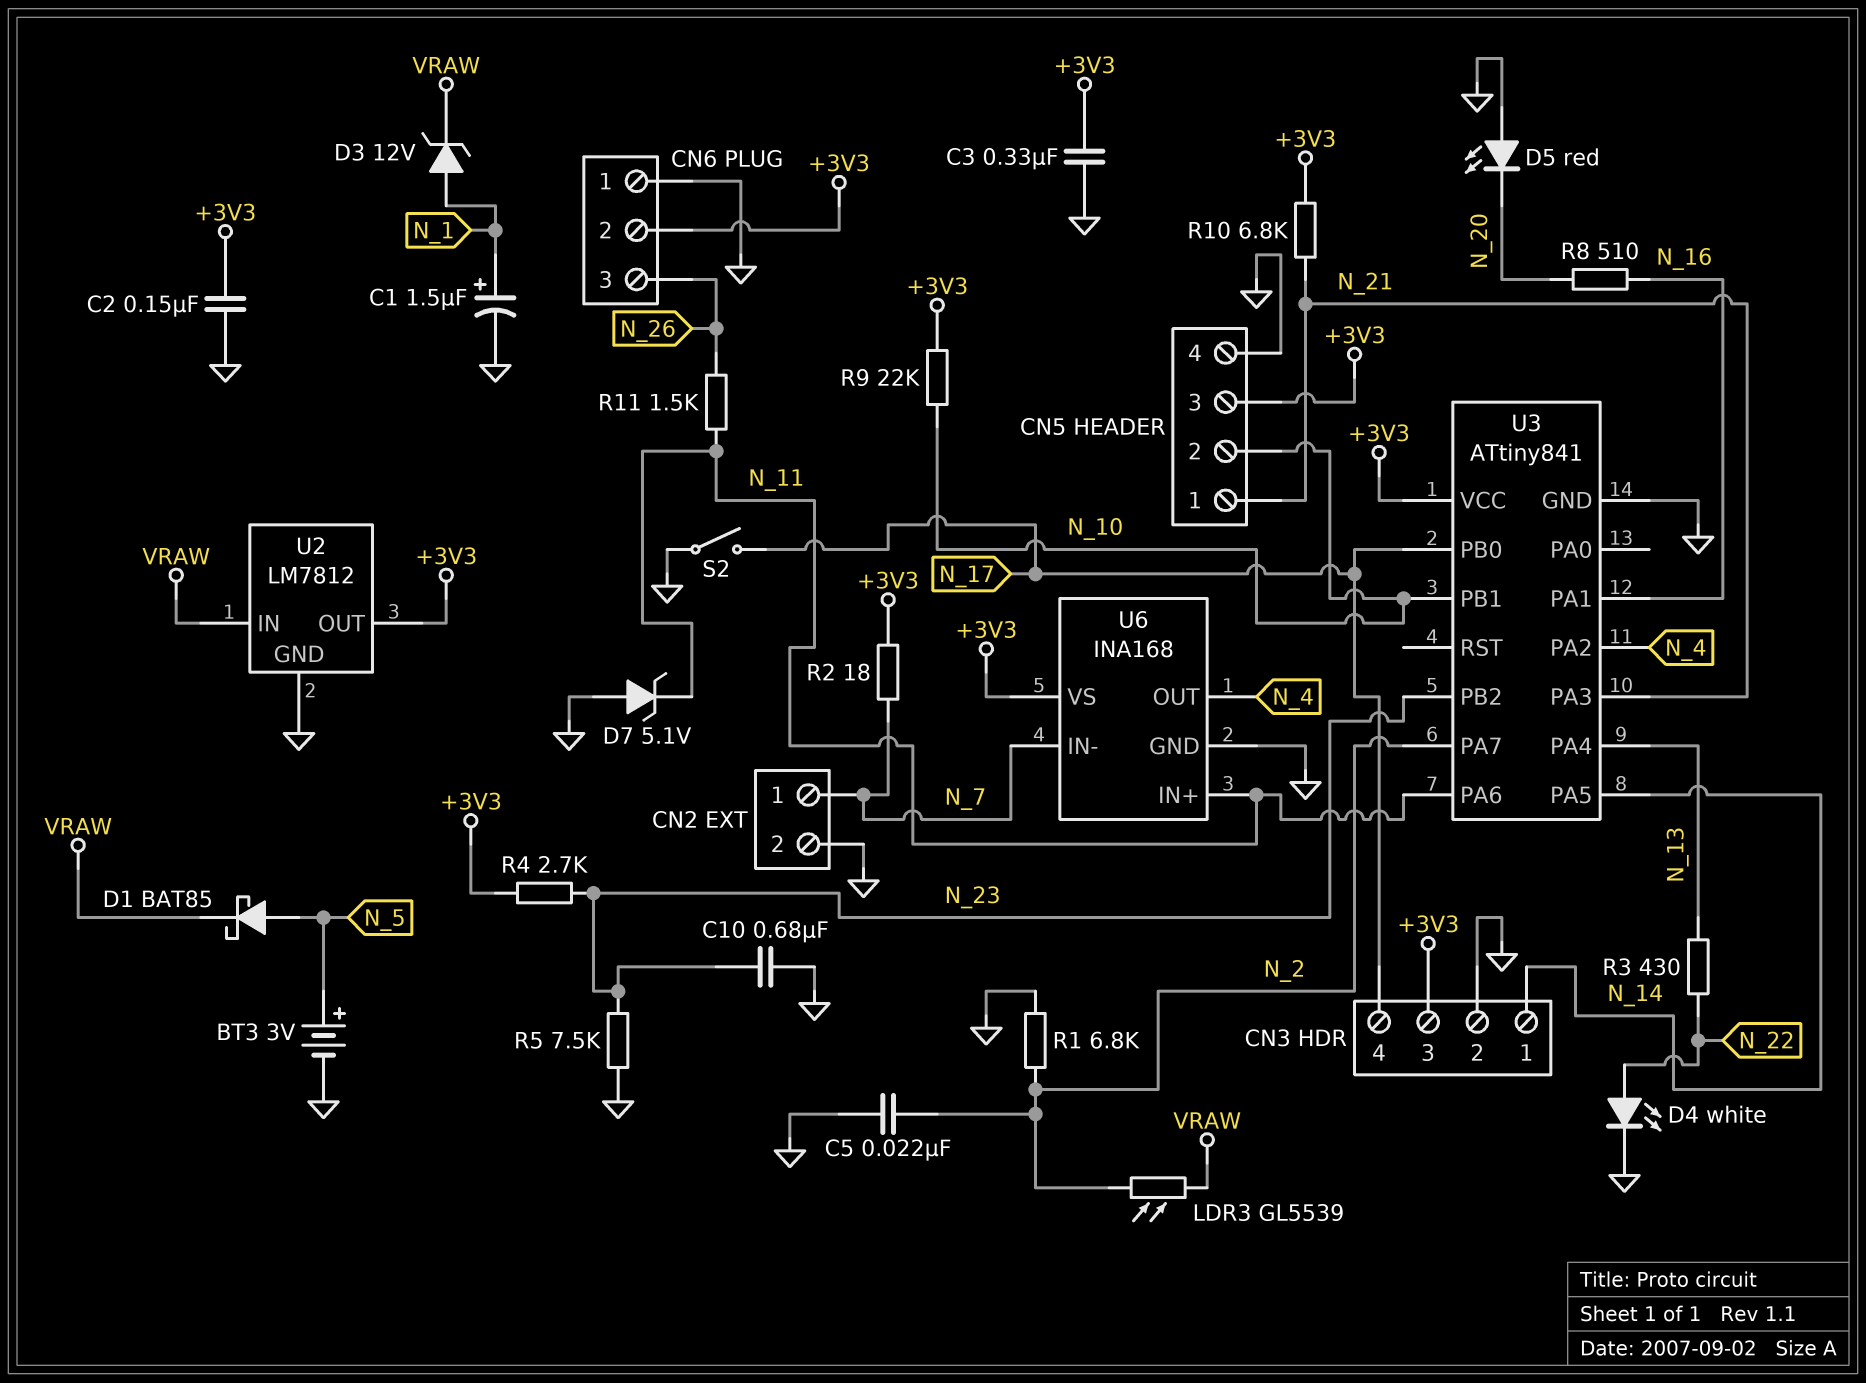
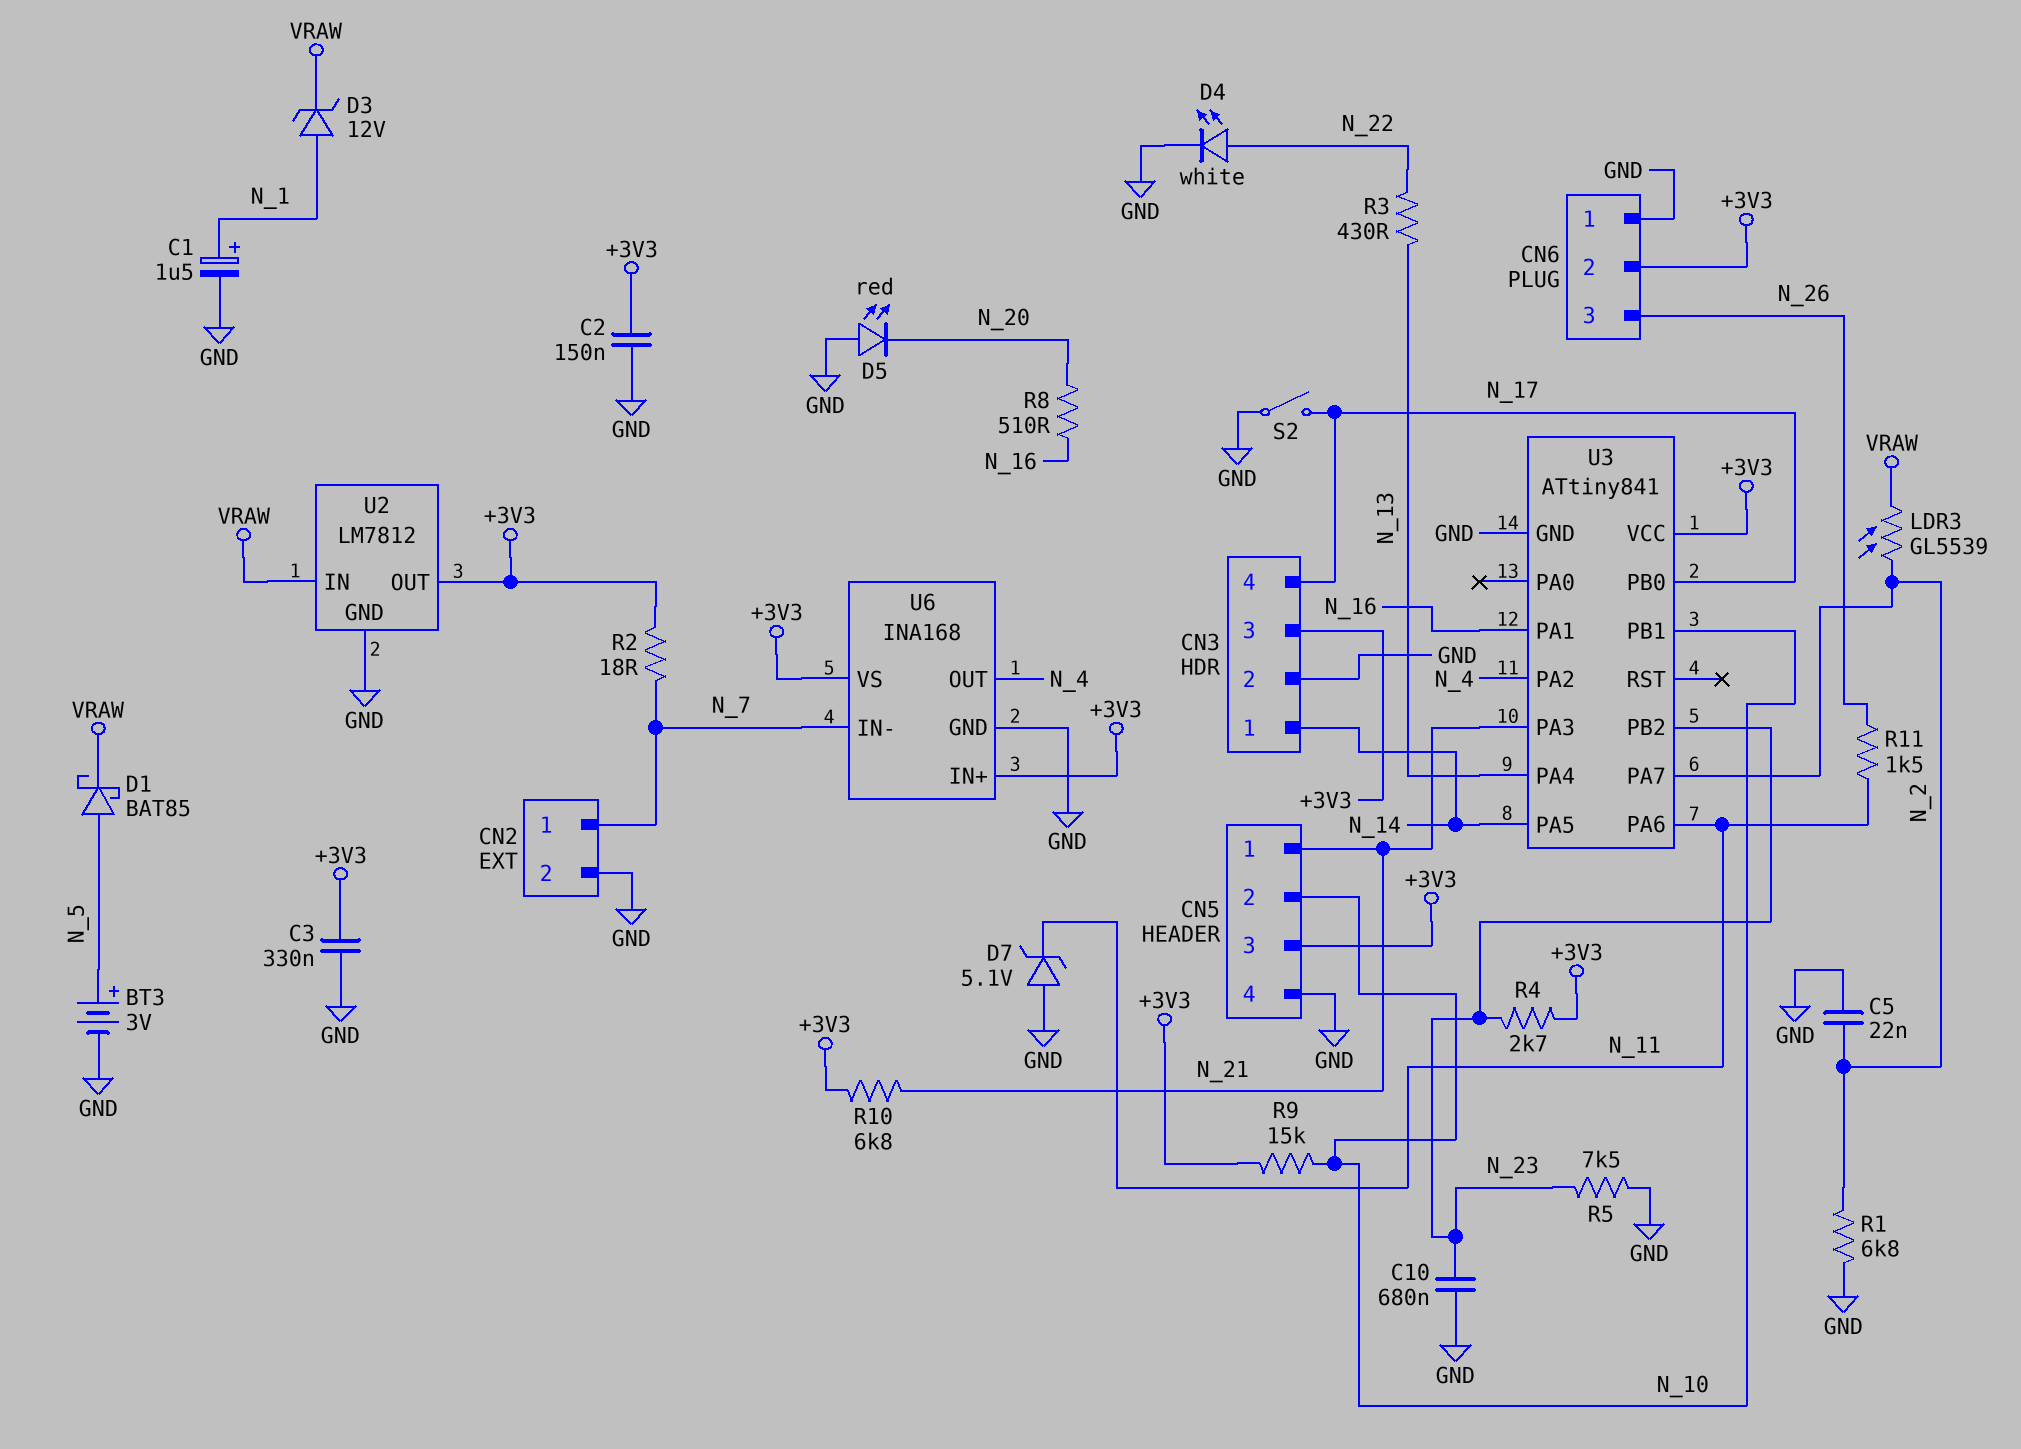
R9: 22k (+3V3, N_10) -> 15k (+3V3, N_10)
U6 pin IN+: N_11 -> +3V3

